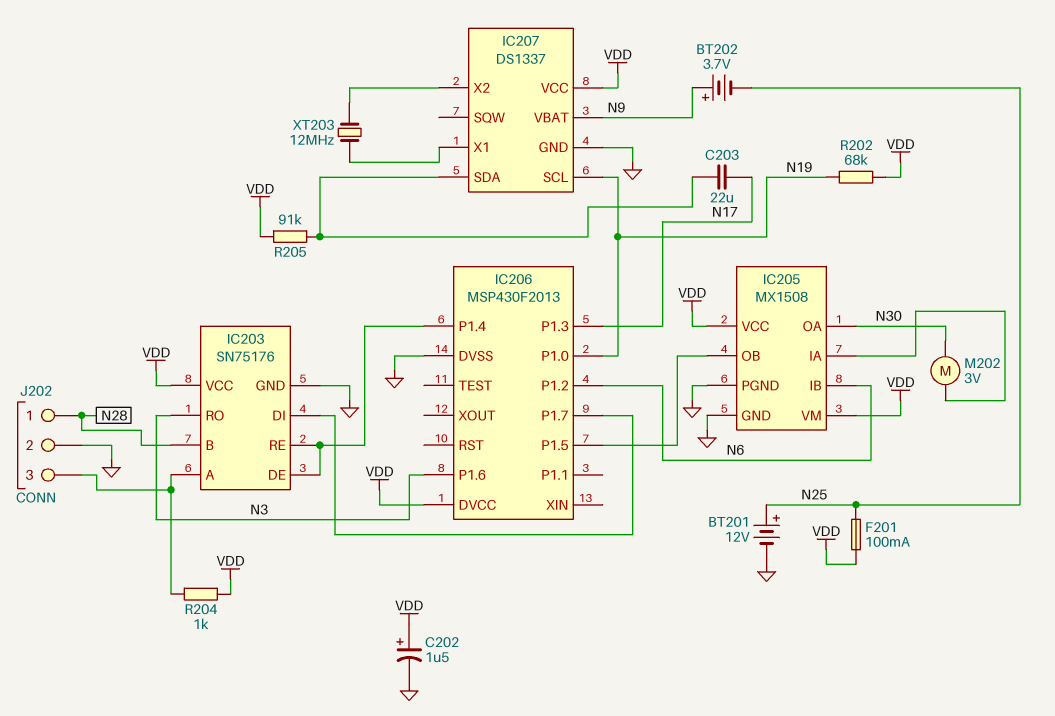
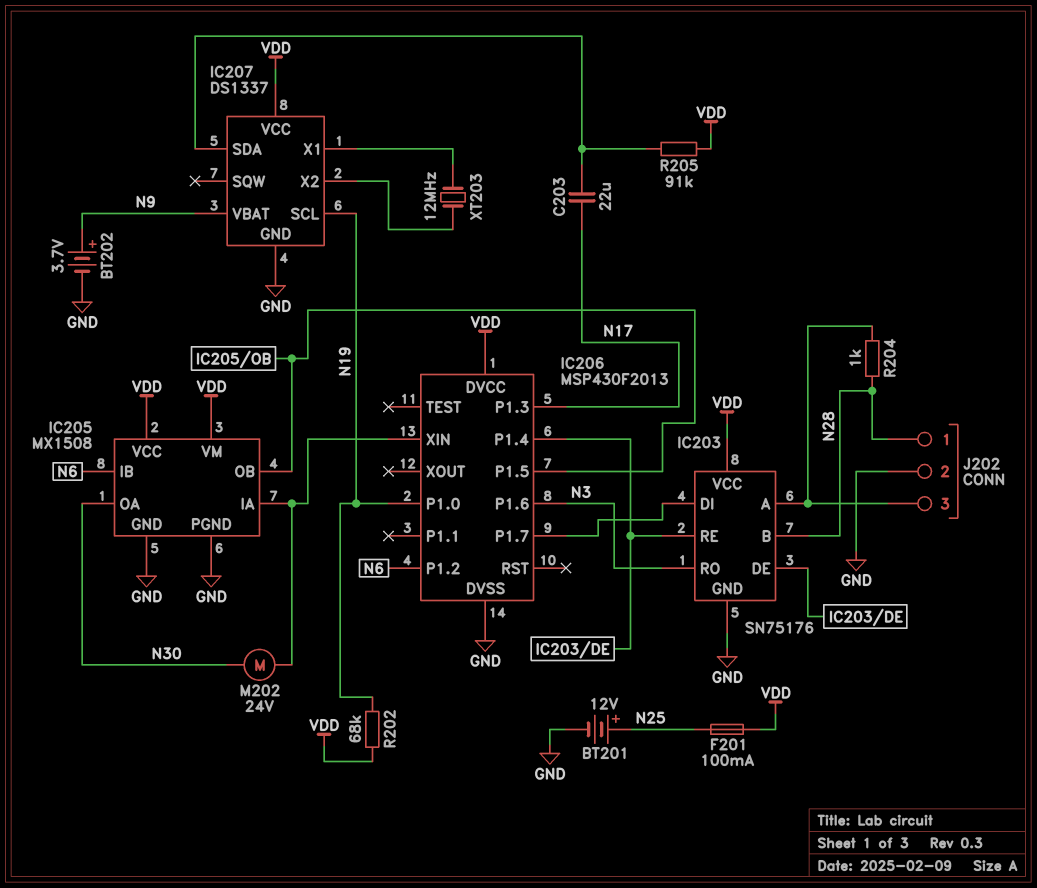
BT202: 3.7V (plus N9, minus N25) -> 3.7V (plus N9, minus GND)
C202: 1.5uF (plus VDD, minus GND) -> none
IC206 pin XIN: none -> IC205/IA
M202: motor 3V (IC205/IA, N30) -> motor 24V (IC205/IA, N30)
R204: 1k (IC203/A, VDD) -> 1k (IC203/A, N28)

